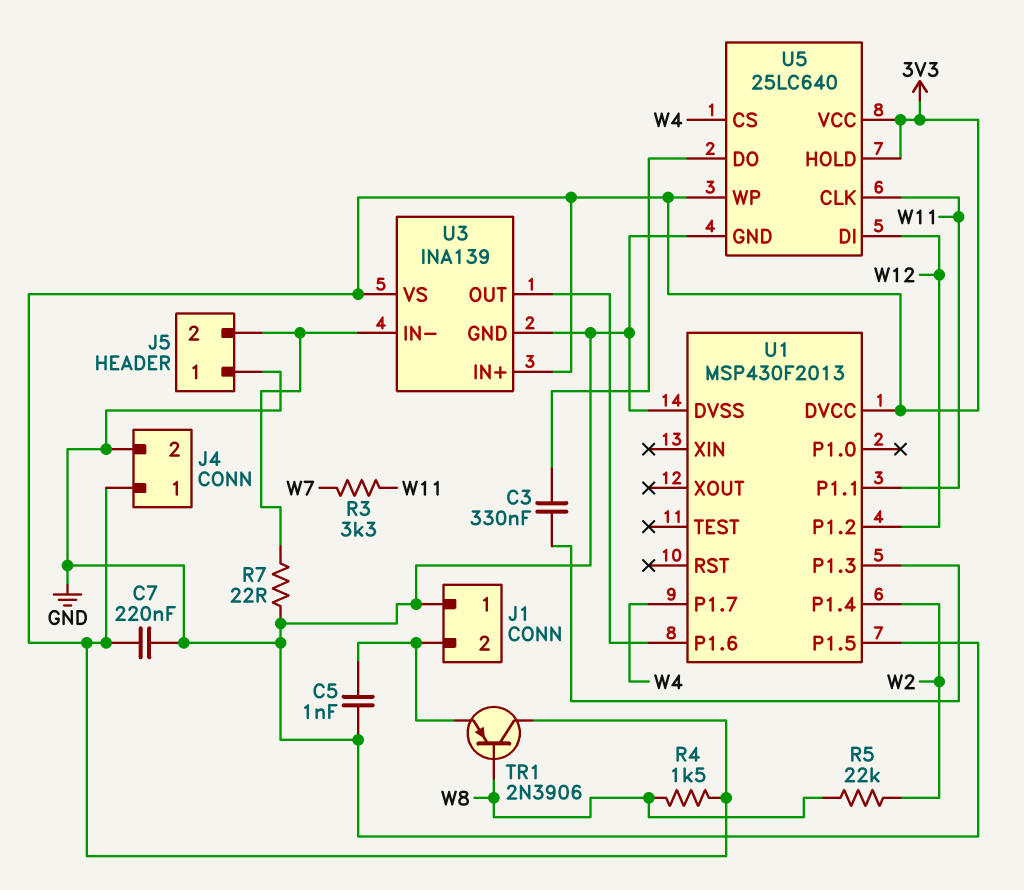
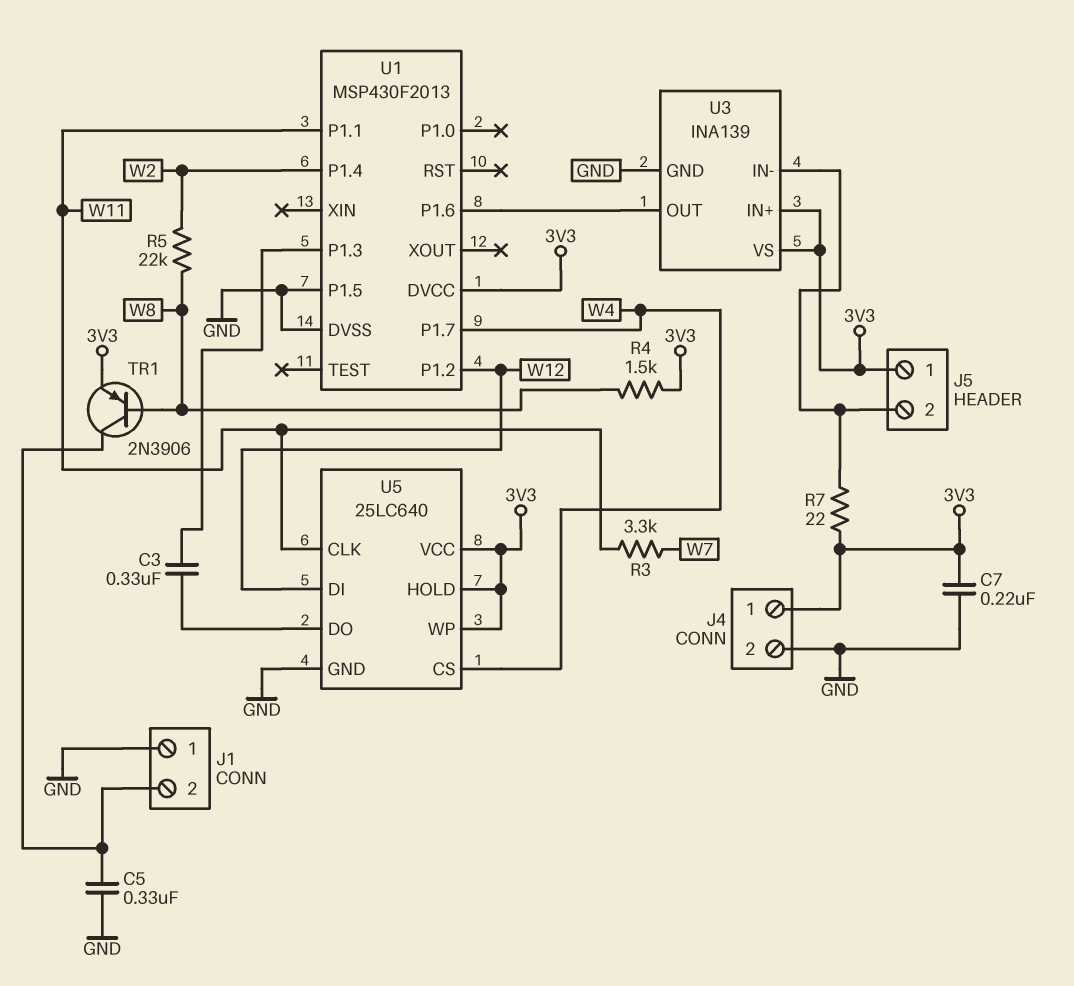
C5: 1nF (GND, J1/2) -> 330nF (GND, J1/2)
J5 pin 1: GND -> 3V3
R7: 22 (GND, J5/2) -> 22 (3V3, J5/2)
TR1: PNP 2N3906 (B W8, C 3V3, E J1/2) -> PNP 2N3906 (B W8, C J1/2, E 3V3)

